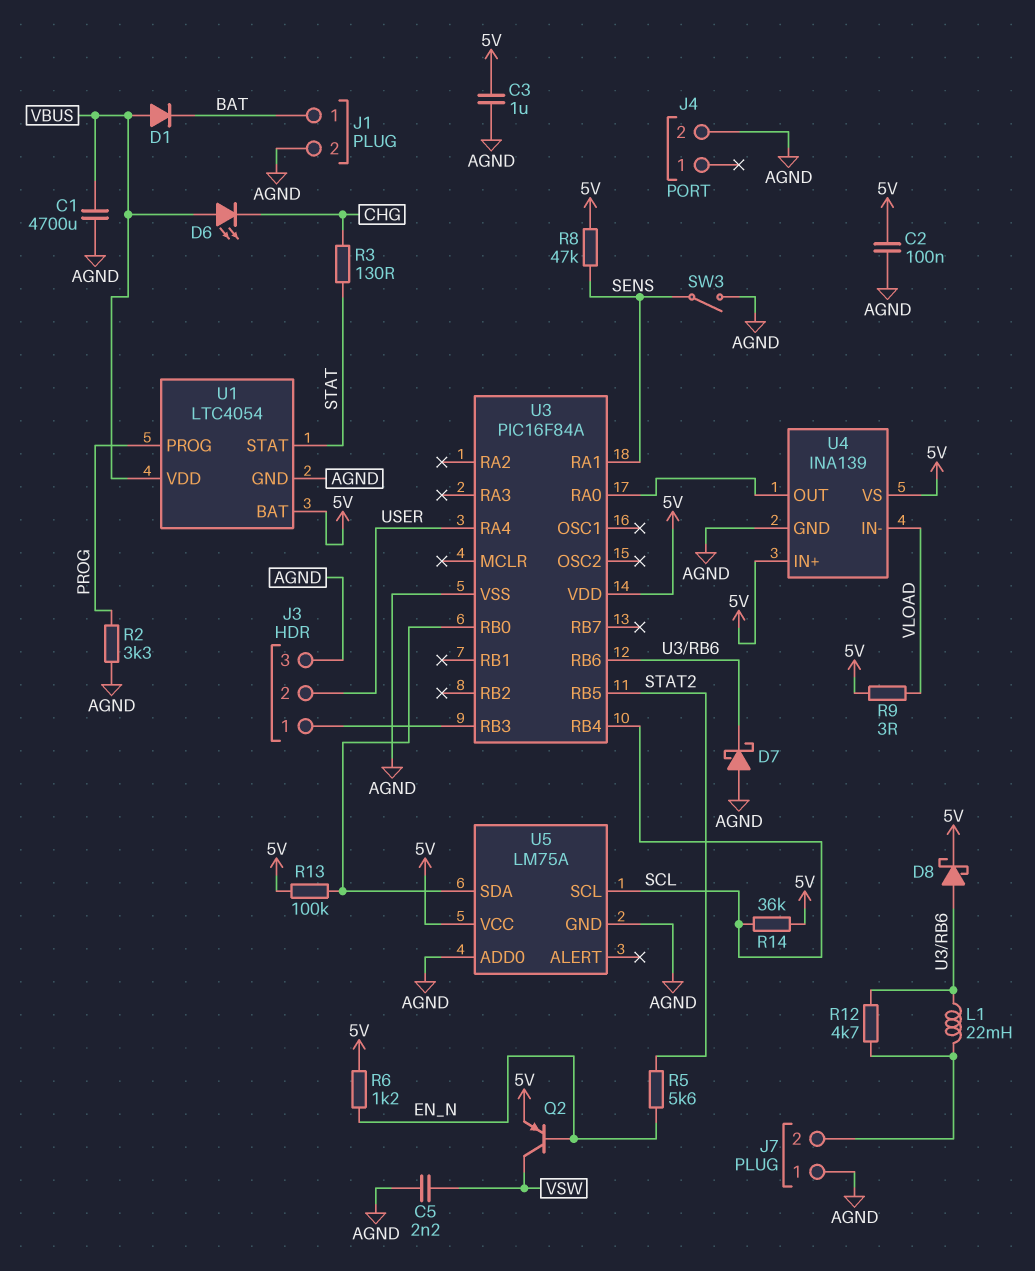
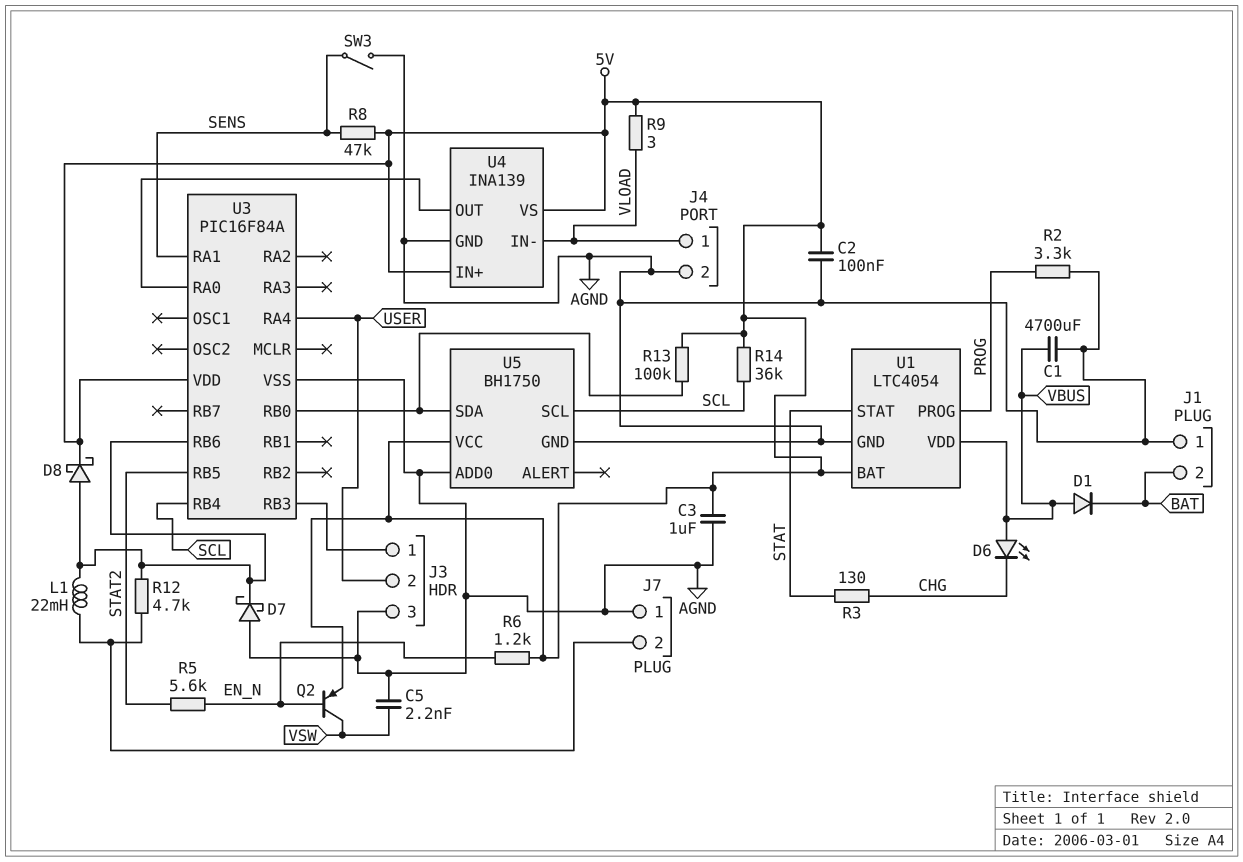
J1 pin 1: BAT -> AGND
J1 pin 2: AGND -> BAT
J4 pin 1: none -> VLOAD
U5: LM75A -> BH1750

